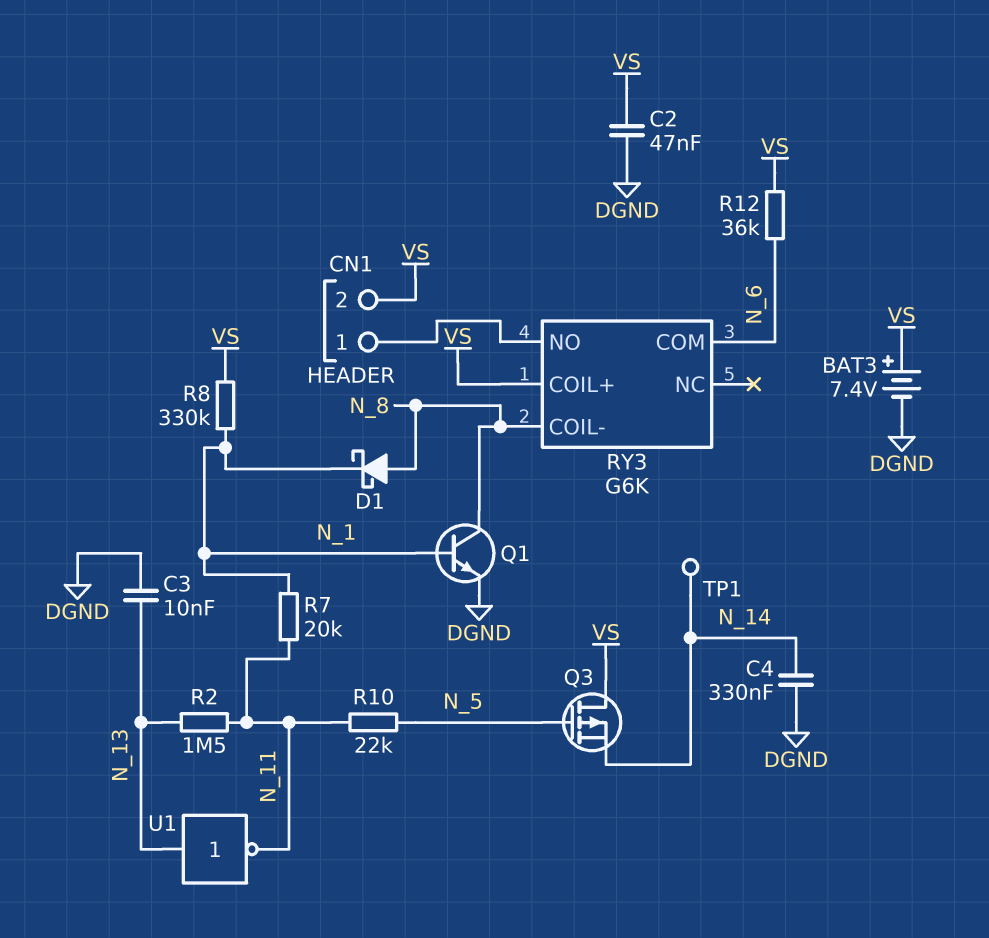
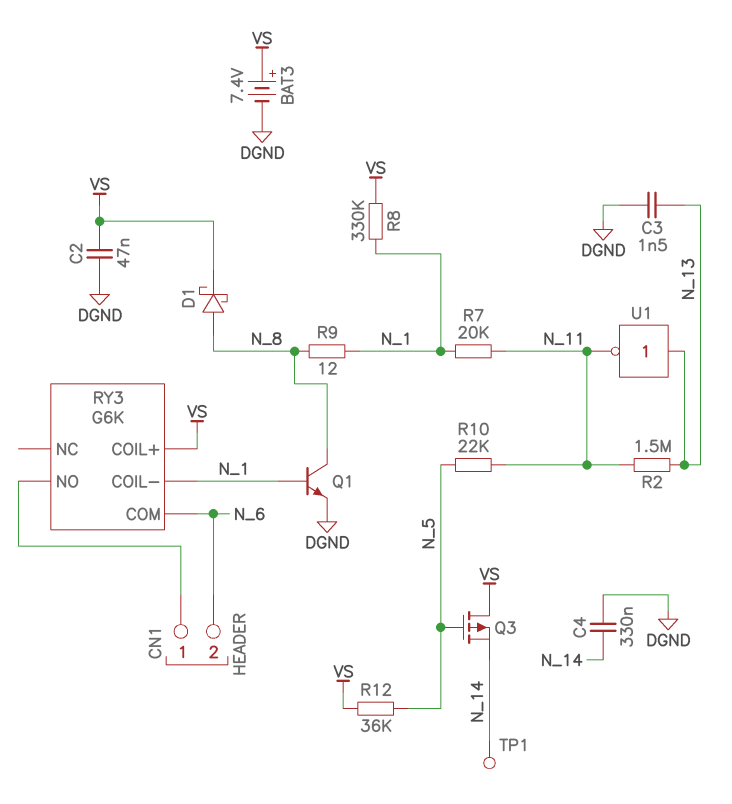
C3: 10nF (DGND, N_13) -> 1.5nF (DGND, N_13)
CN1 pin 2: VS -> N_6
D1: schottky (A N_8, K N_1) -> schottky (A N_8, K VS)
R9: none -> 12 (N_1, N_8)
R12: 36k (N_6, VS) -> 36k (N_5, VS)
RY3 pin COIL-: N_8 -> N_1

